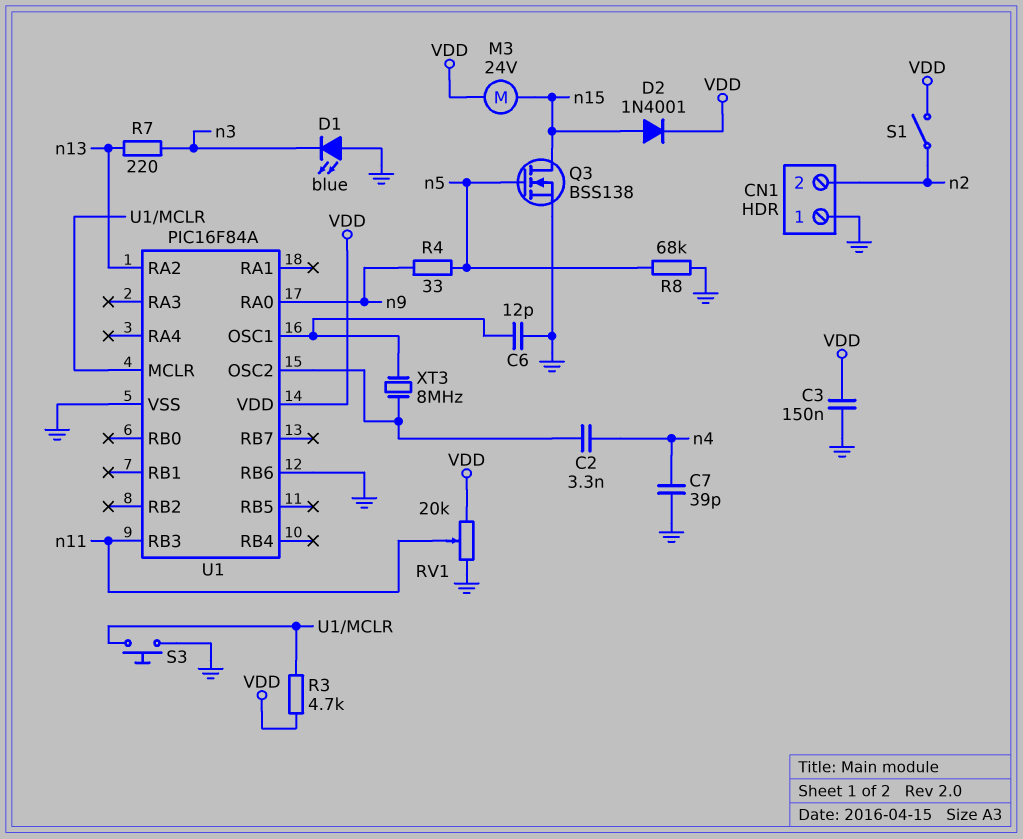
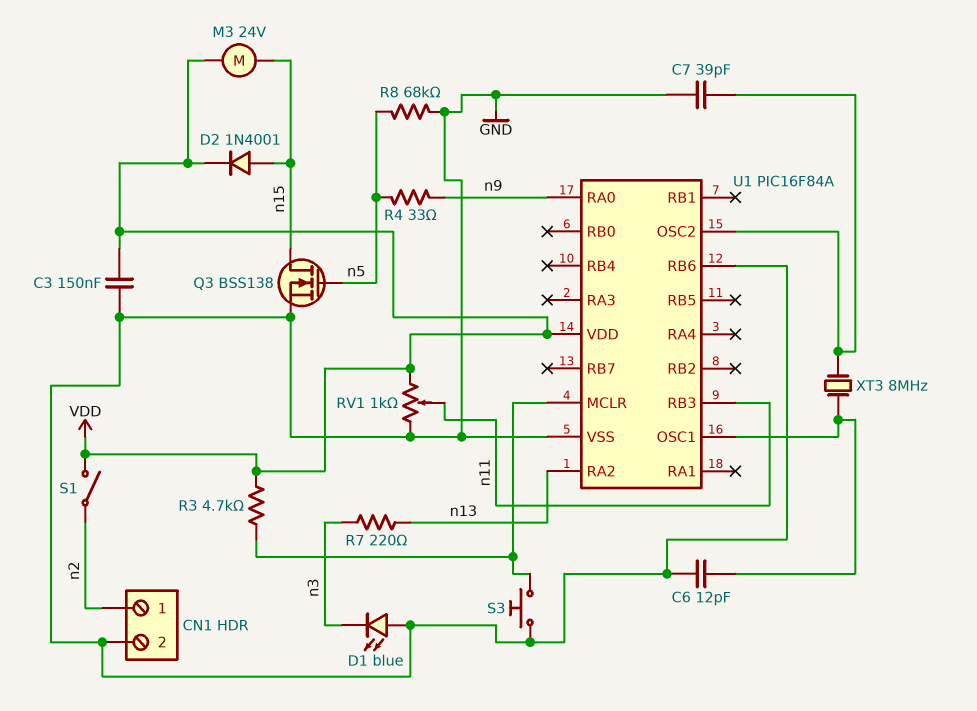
C2: 3.3nF (U1/OSC2, n4) -> none
C7: 39pF (GND, n4) -> 39pF (GND, U1/OSC2)
CN1 pin 1: GND -> n2
CN1 pin 2: n2 -> GND
RV1: 20k (GND, VDD, wiper n11) -> 1k (GND, VDD, wiper n11)

